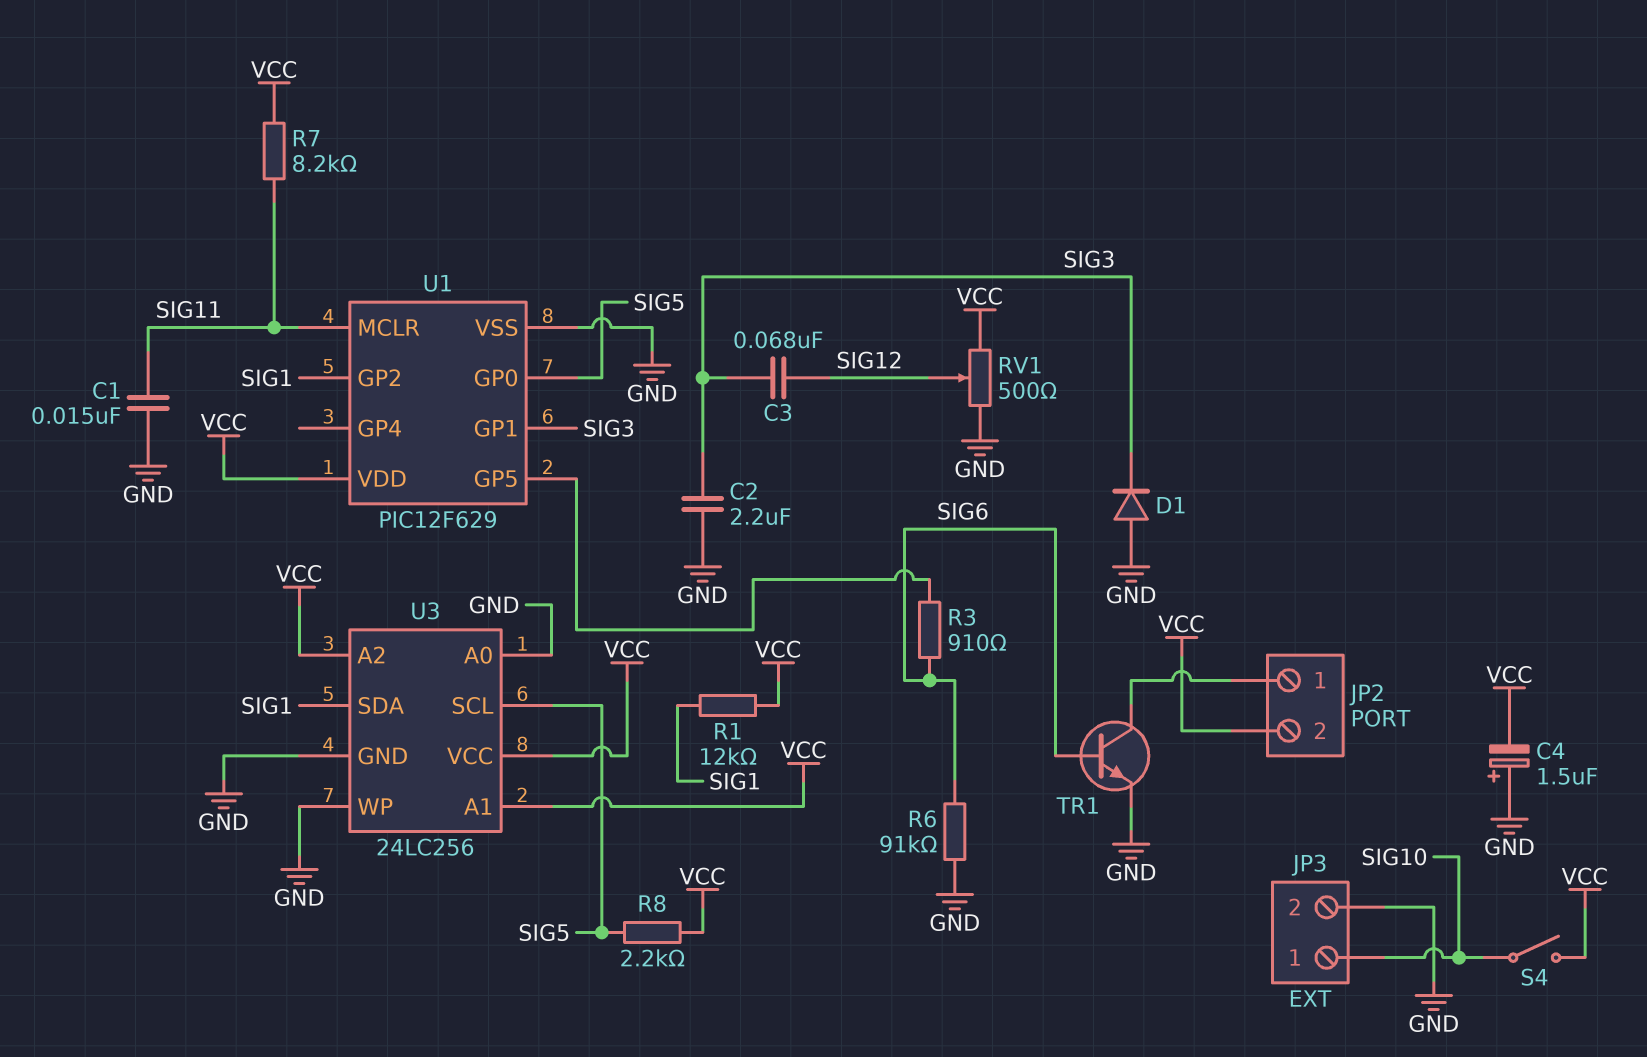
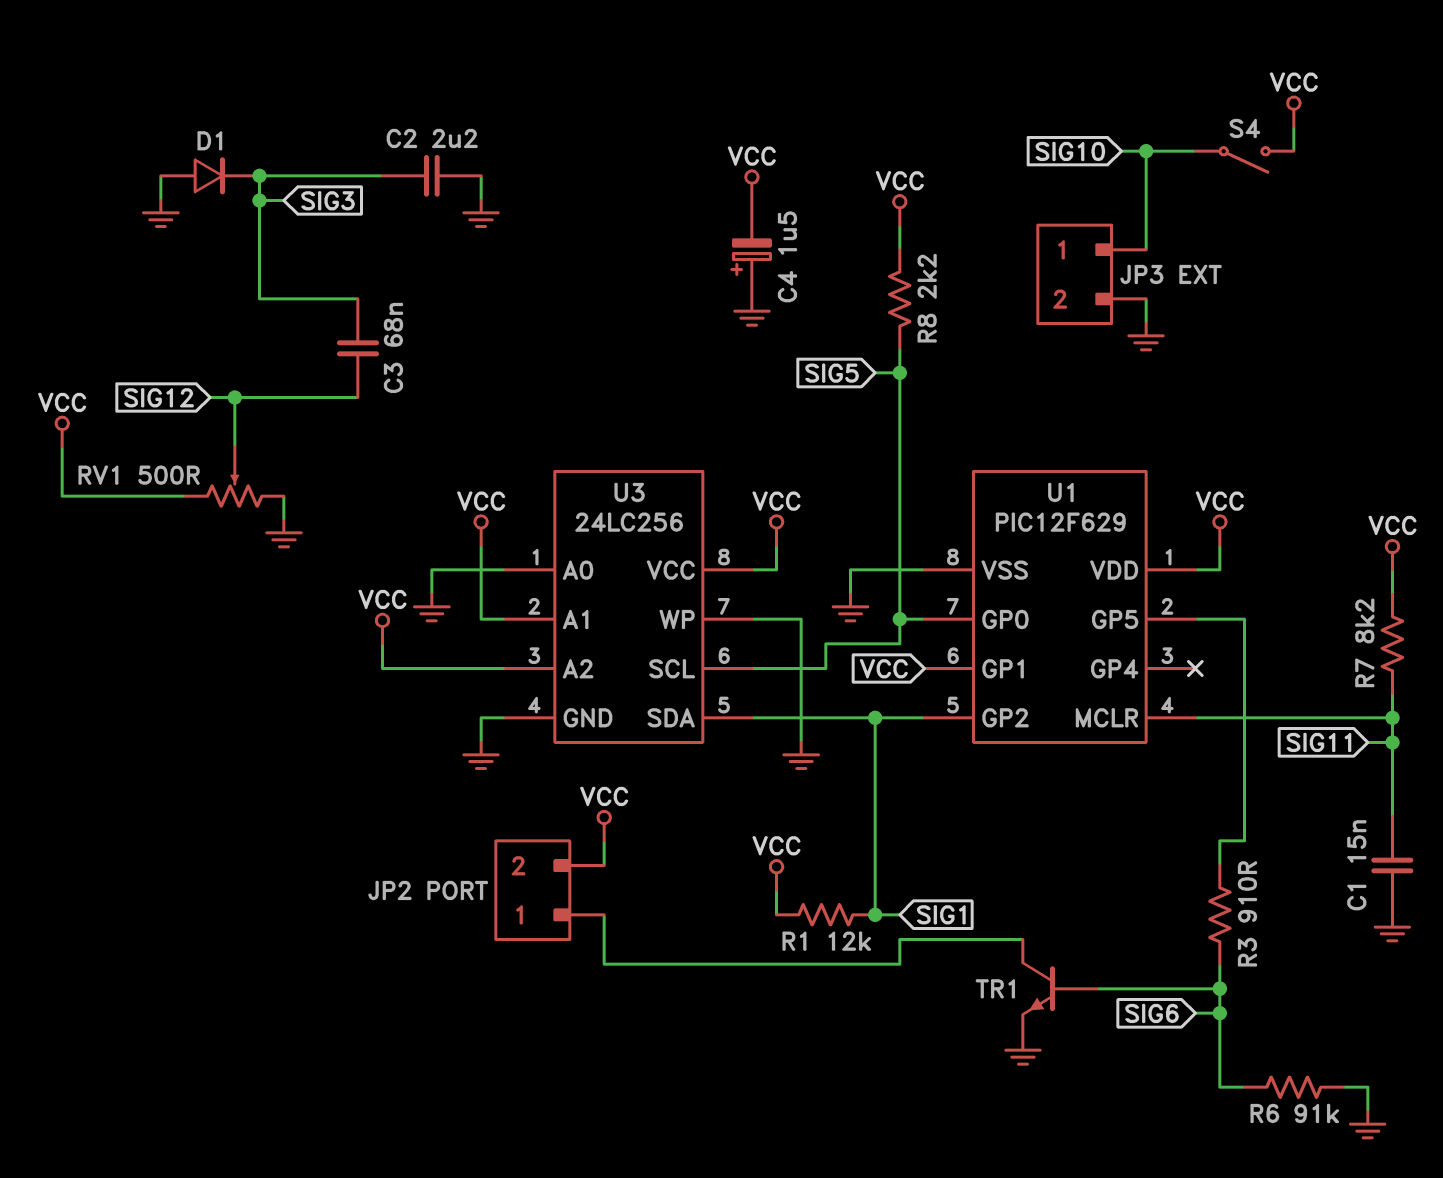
U1 pin GP1: SIG3 -> VCC

